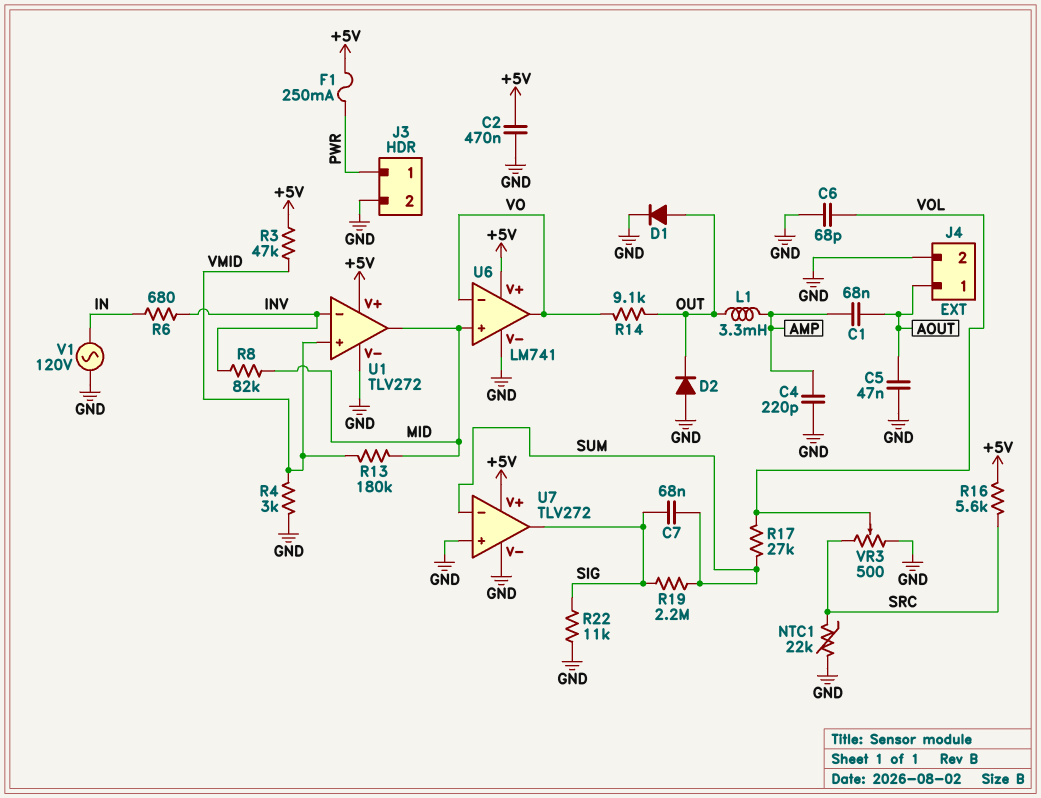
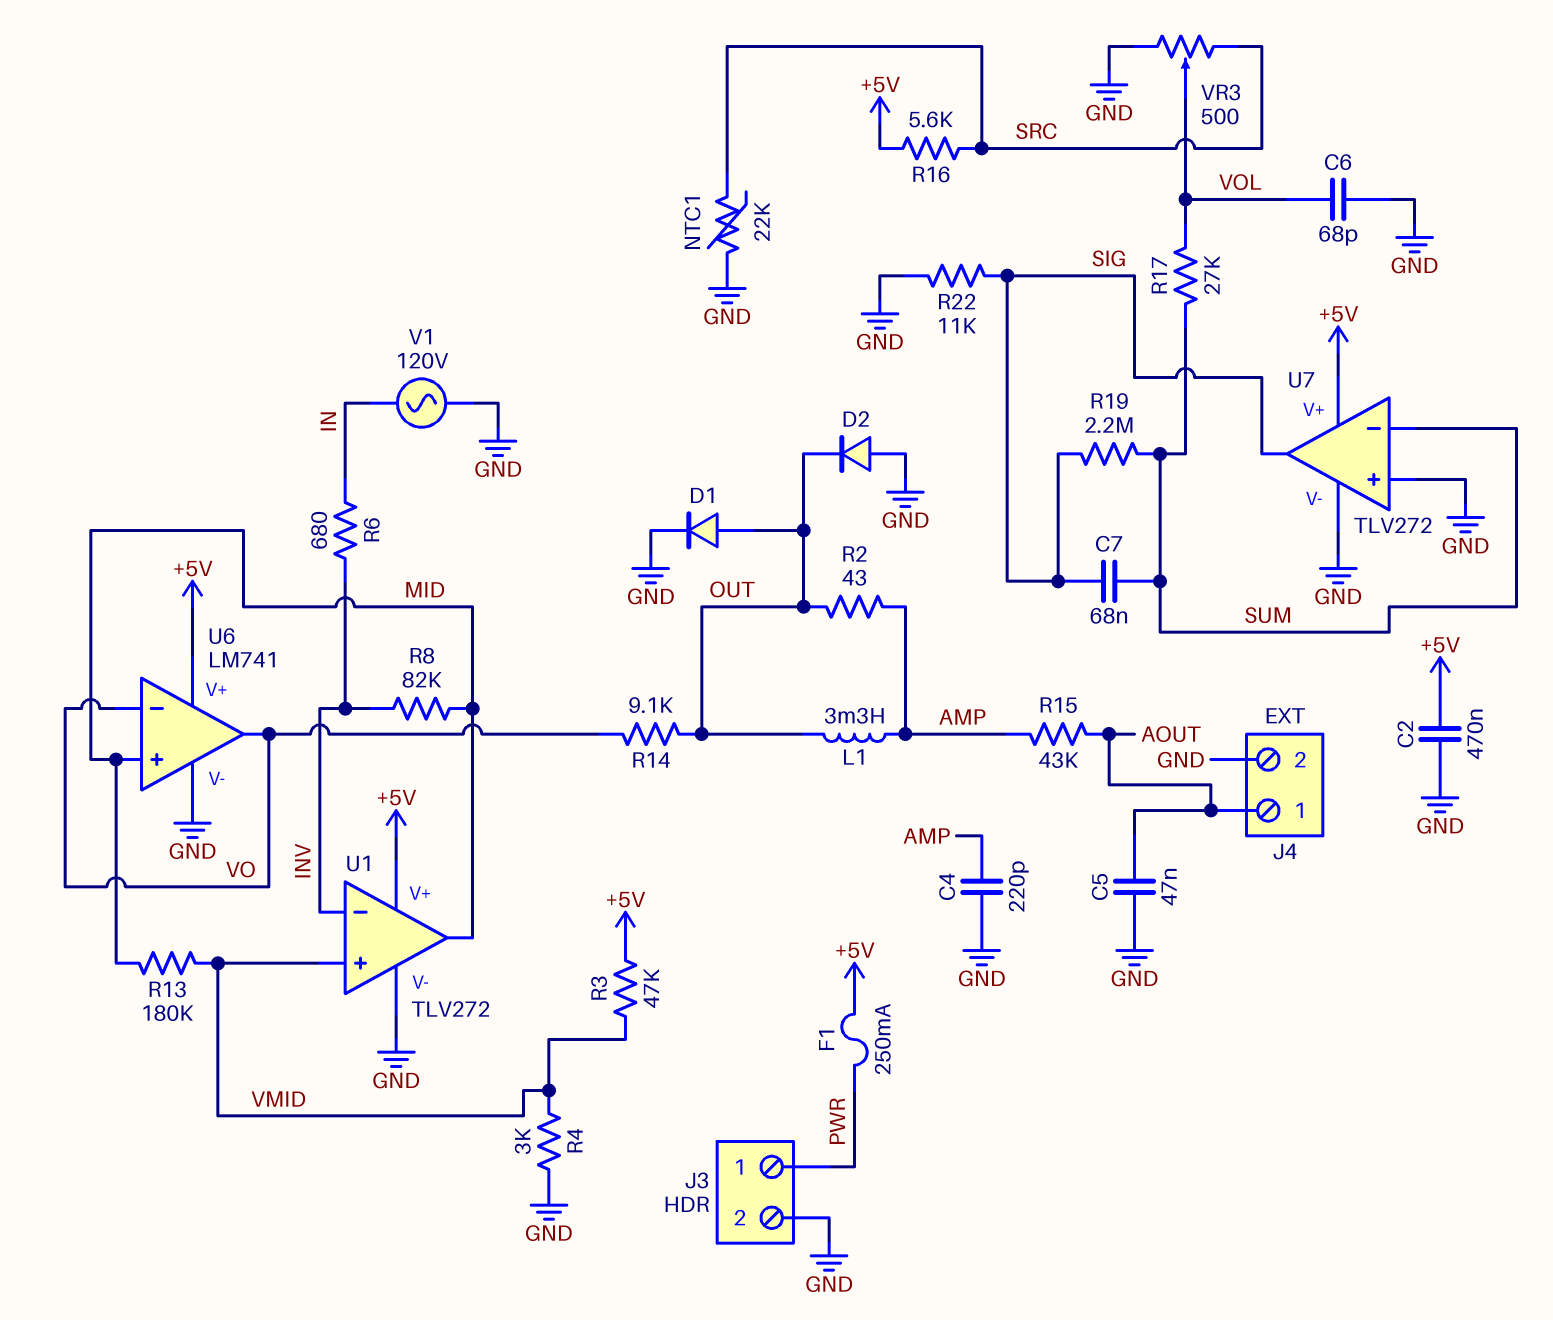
C1: 68nF (AMP, AOUT) -> none
R2: none -> 43 (AMP, OUT)
R15: none -> 43k (AMP, AOUT)

